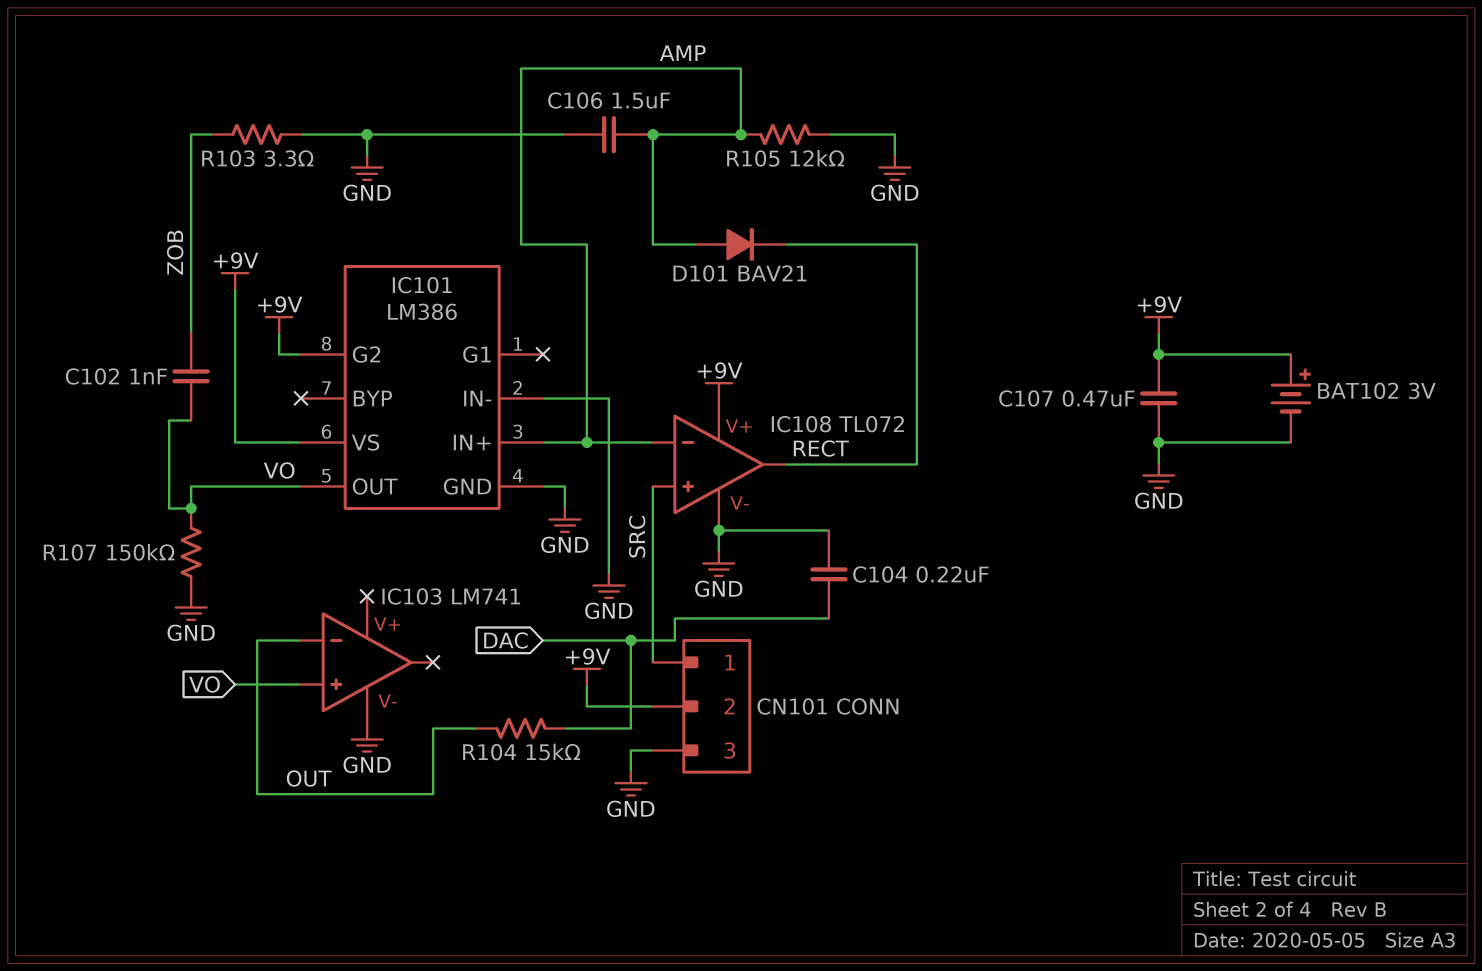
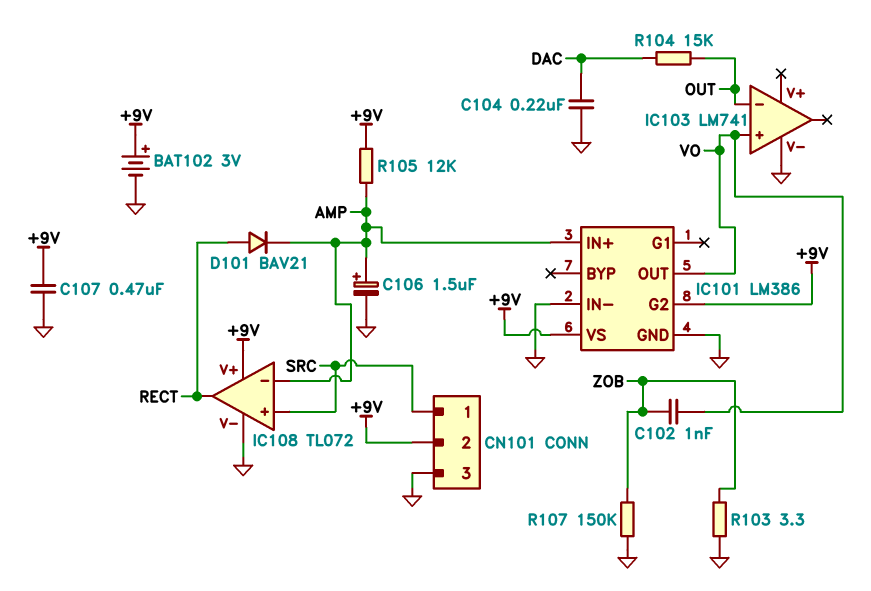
C106: 1.5uF (AMP, GND) -> 1.5uF (plus AMP, minus GND)
D101: diode BAV21 (A AMP, K RECT) -> diode BAV21 (A RECT, K AMP)
R105: 12k (AMP, GND) -> 12k (+9V, AMP)
R107: 150k (GND, VO) -> 150k (GND, ZOB)

